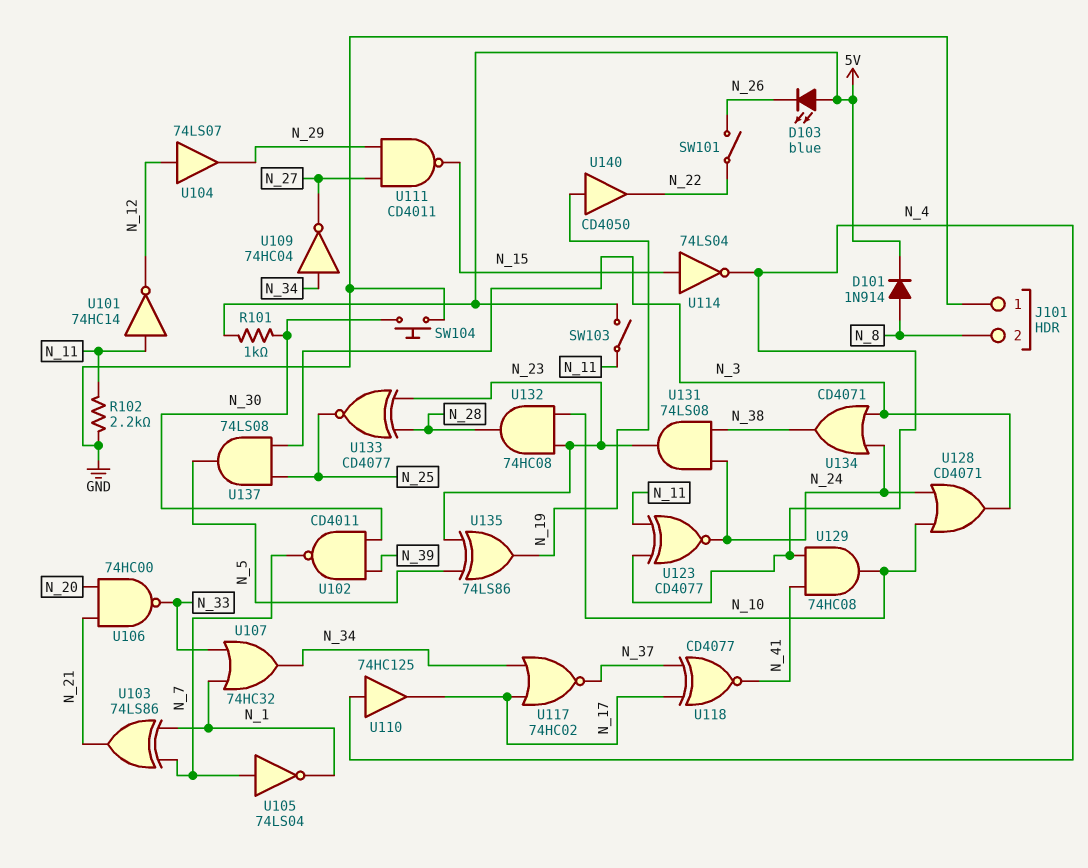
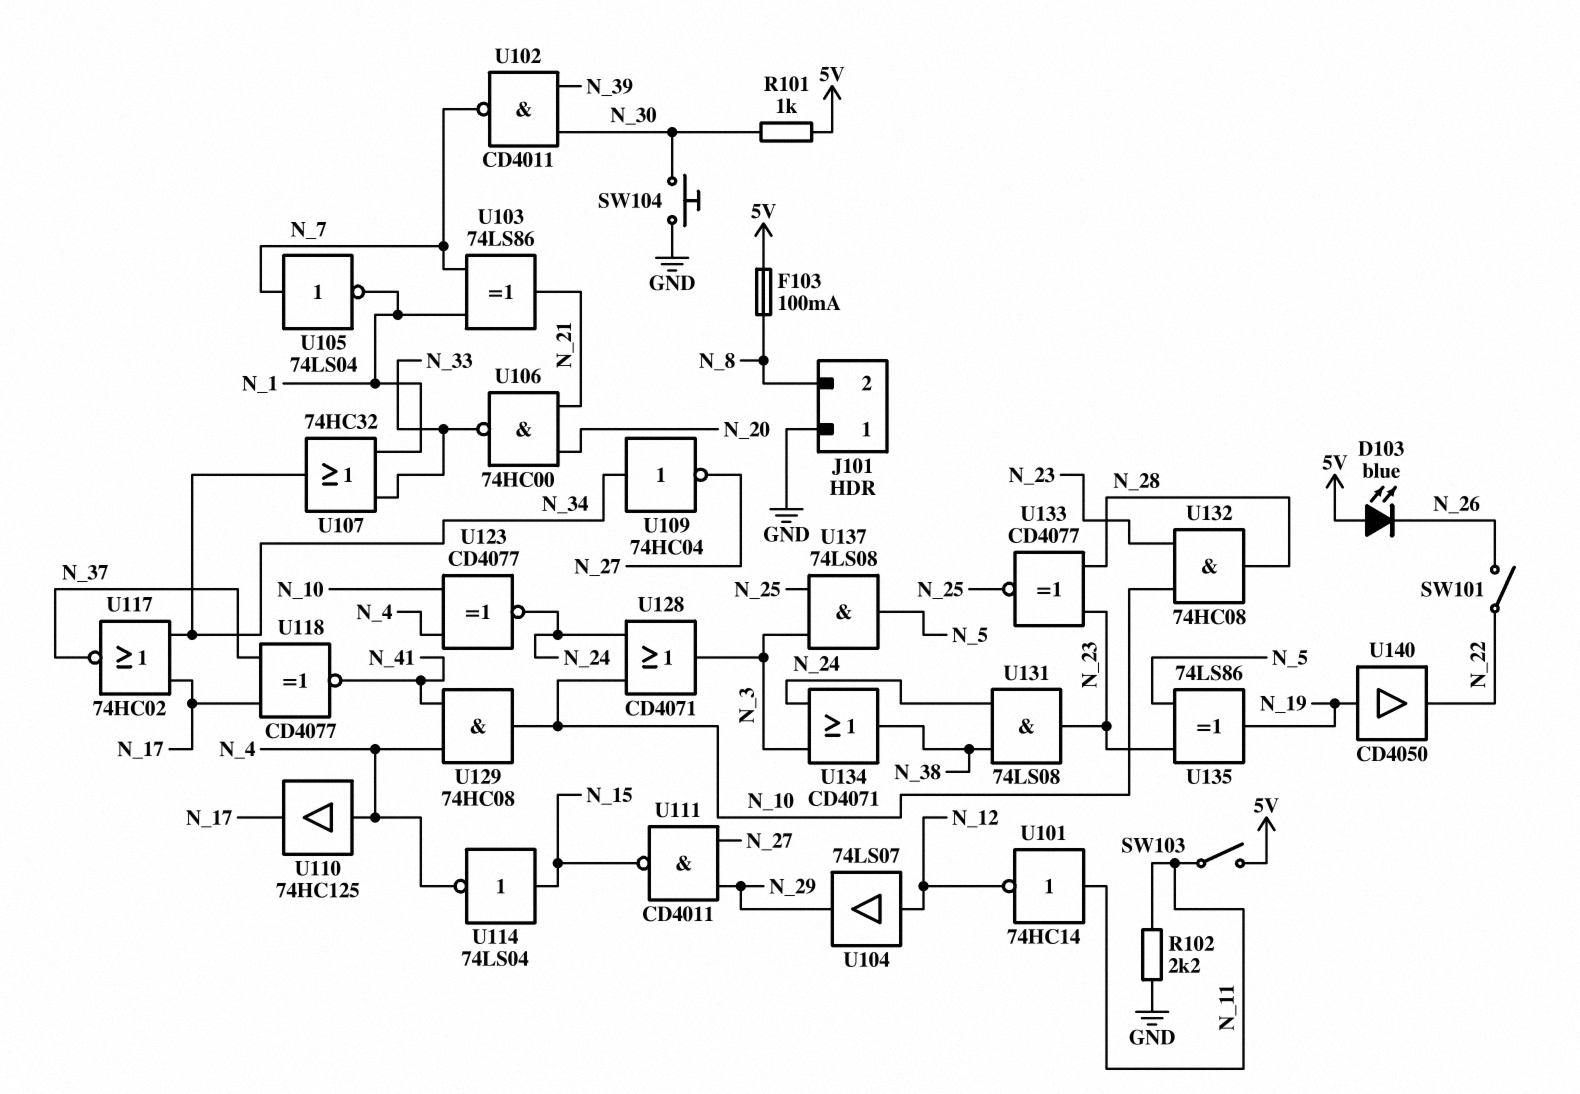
D101: diode 1N914 (A N_8, K 5V) -> none
F103: none -> 100mA (5V, N_8)
U123: XNOR CD4077 (in N_4, in N_11, out N_24) -> XNOR CD4077 (in N_4, in N_10, out N_24)

